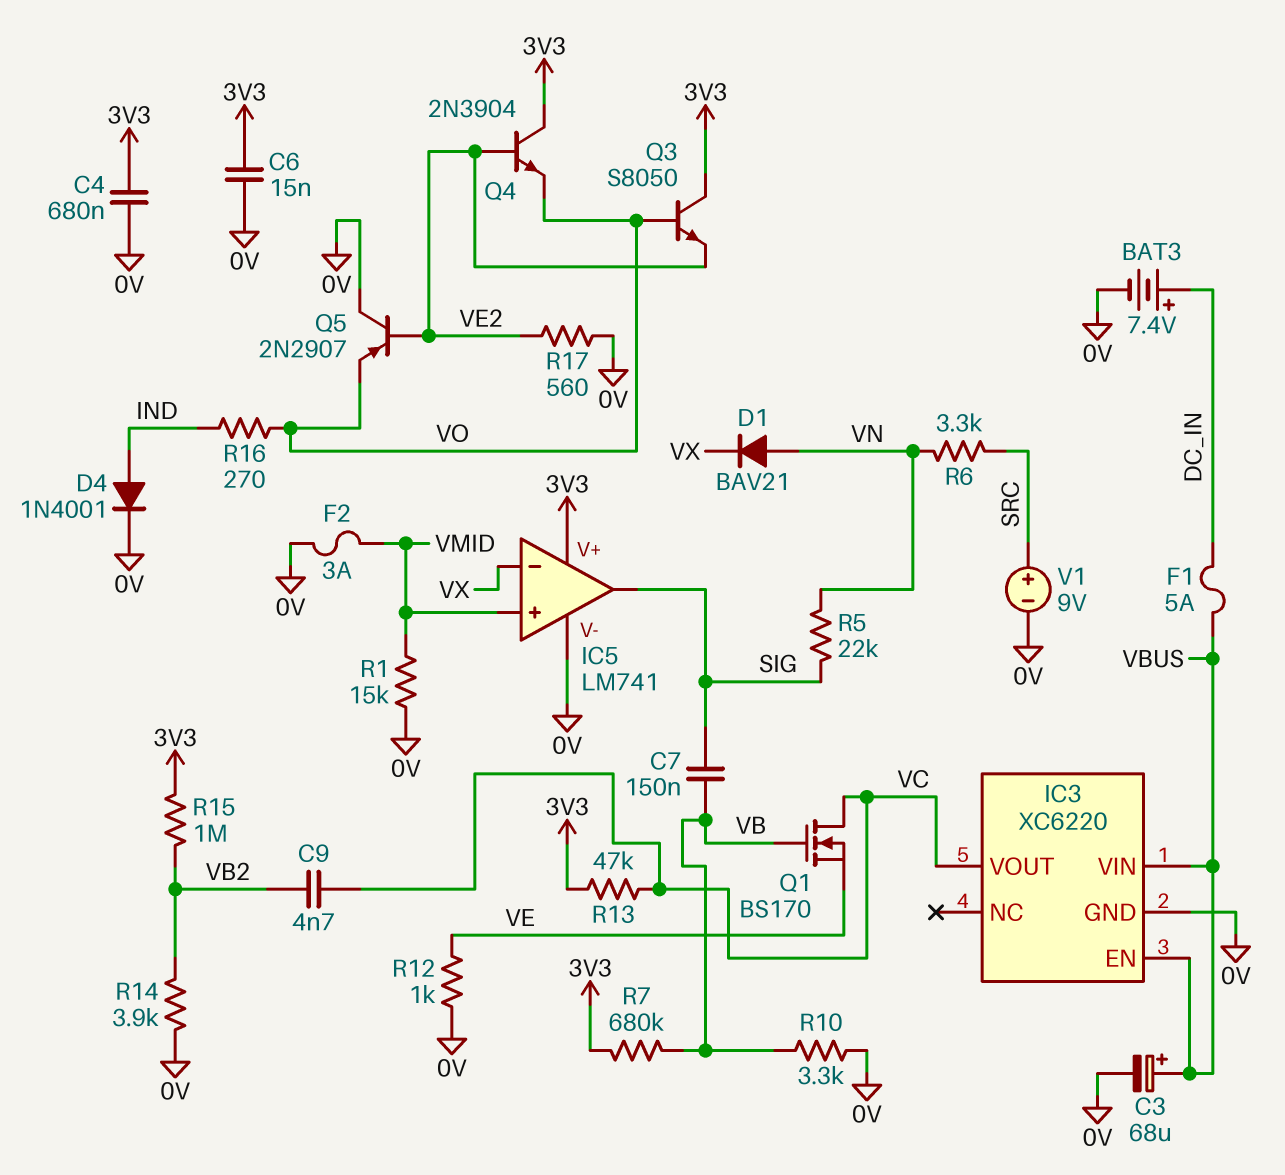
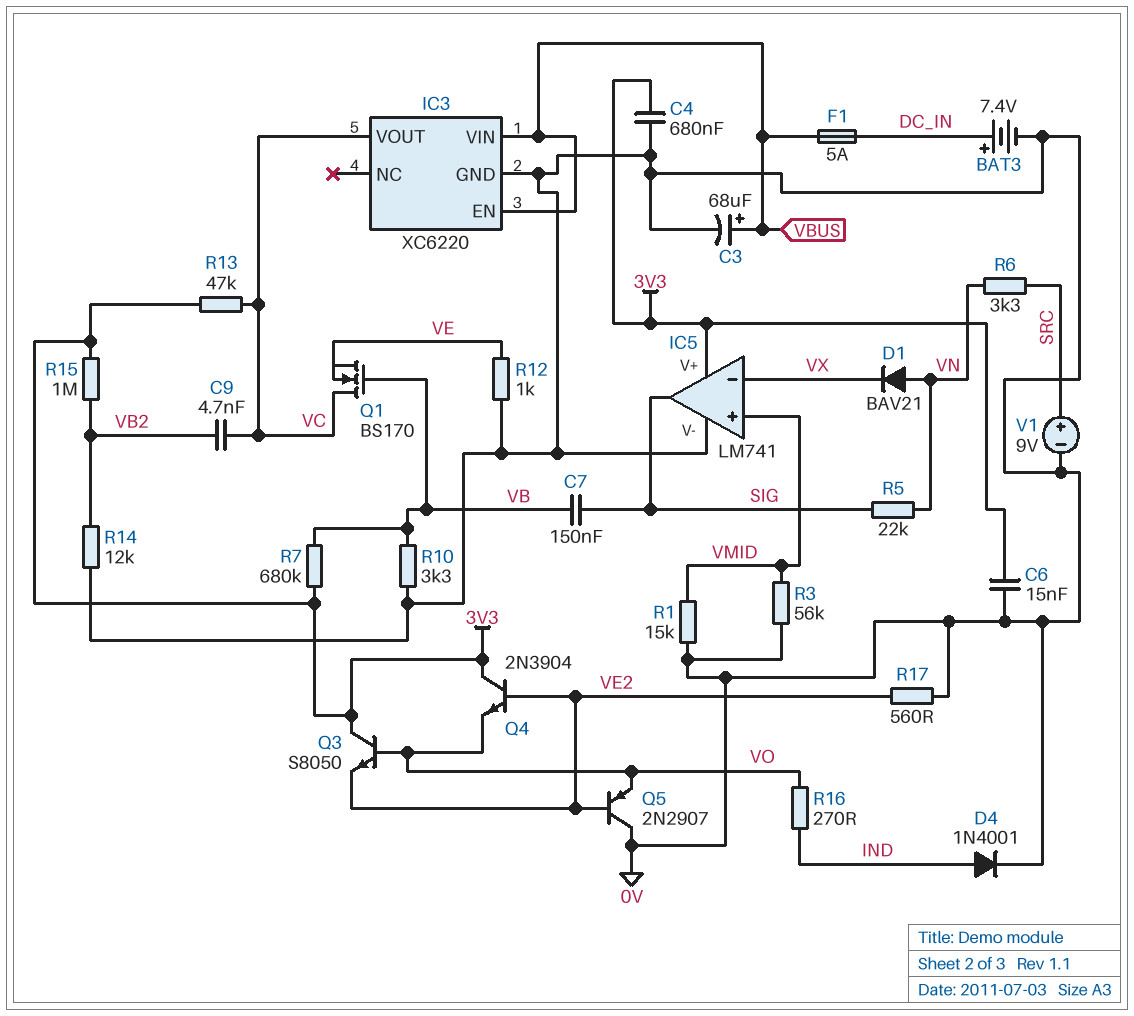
F2: 3A (0V, VMID) -> none
R3: none -> 56k (0V, VMID)
R14: 3.9k (0V, VB2) -> 12k (0V, VB2)

